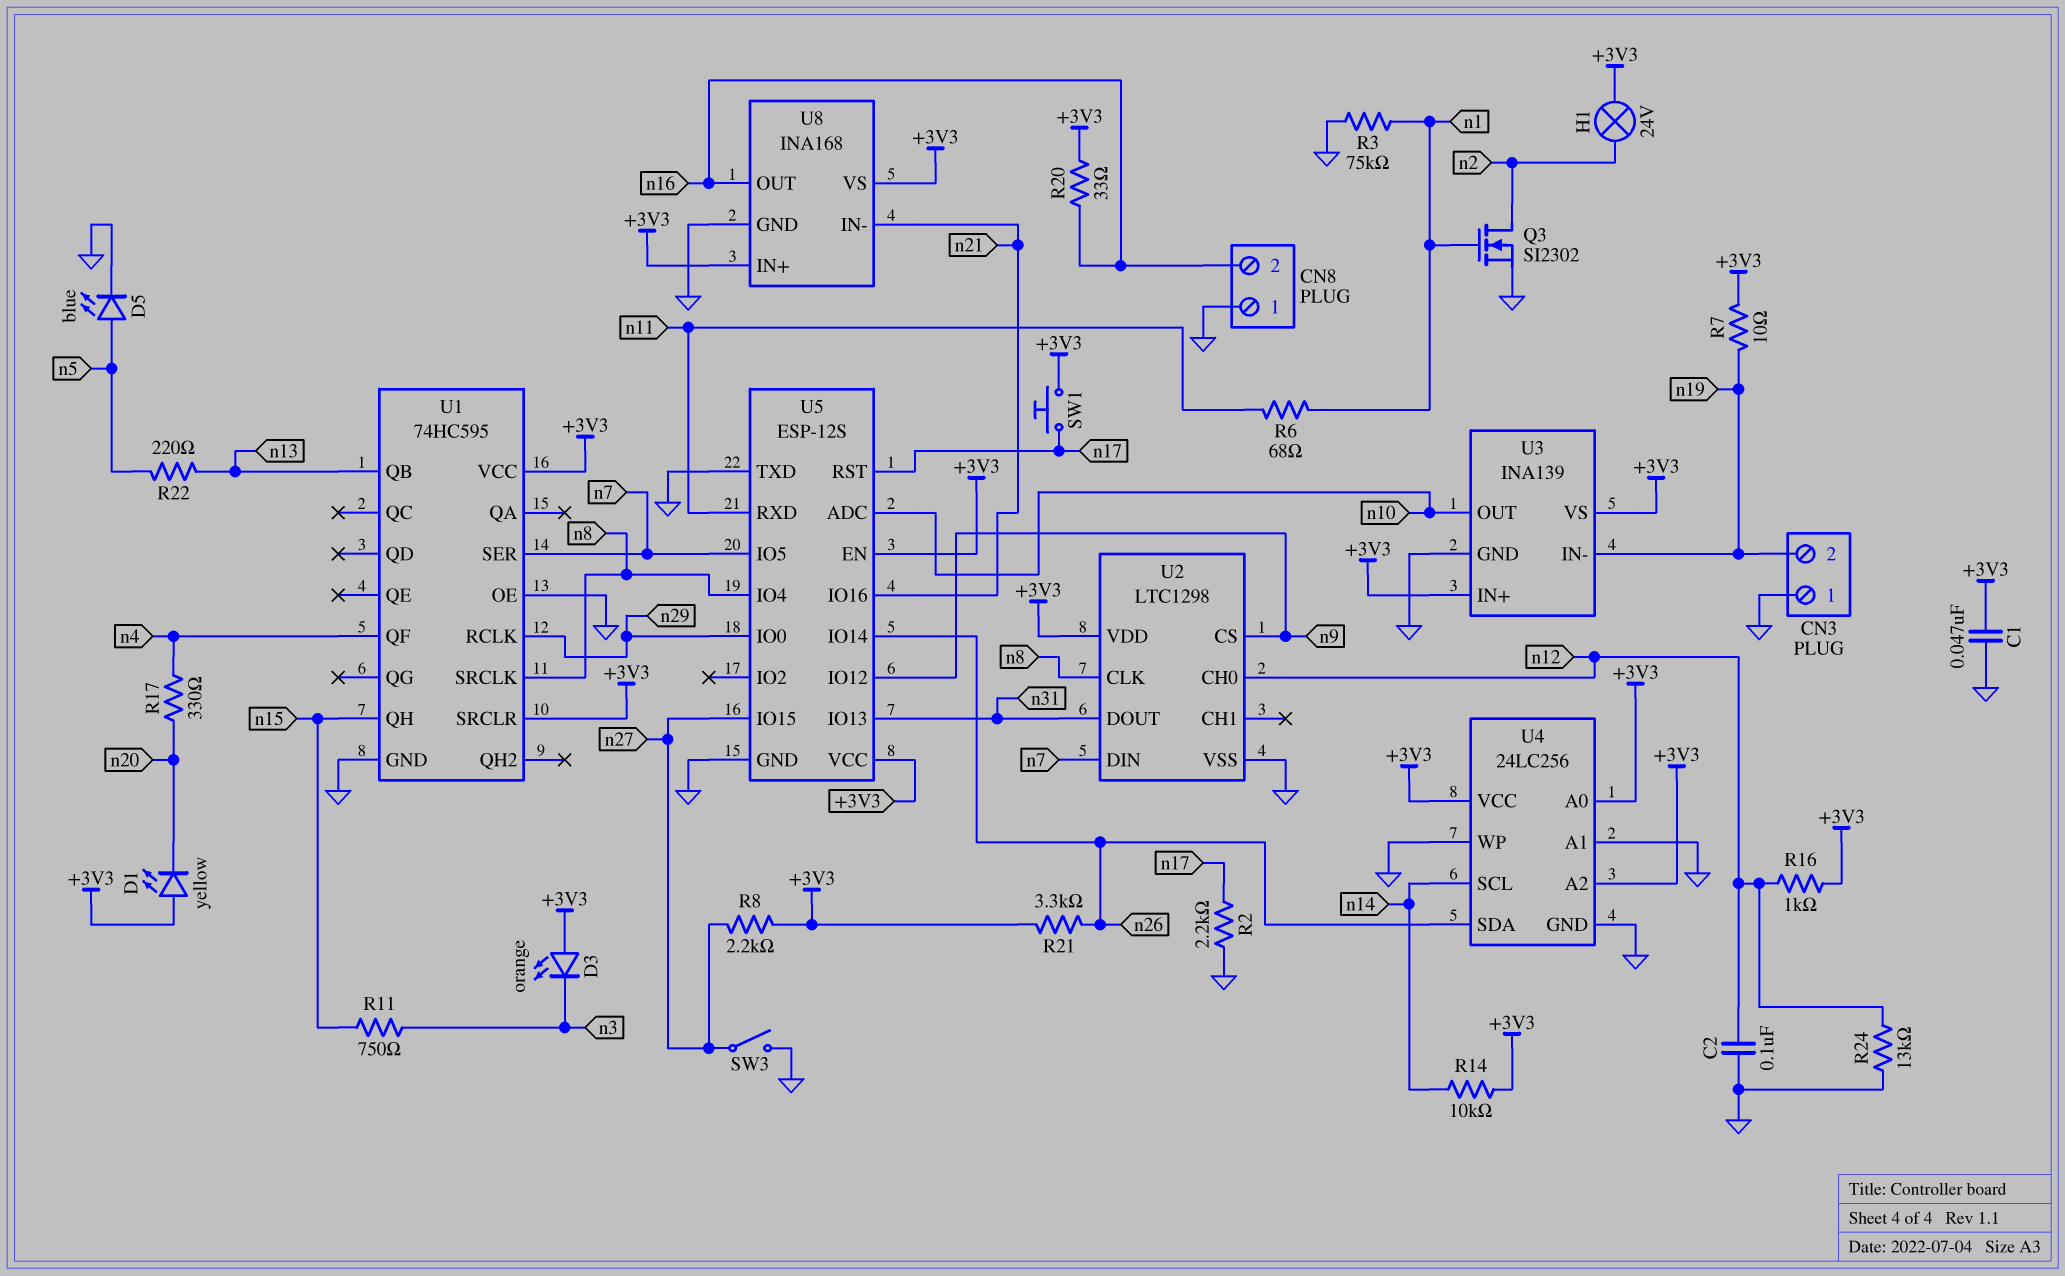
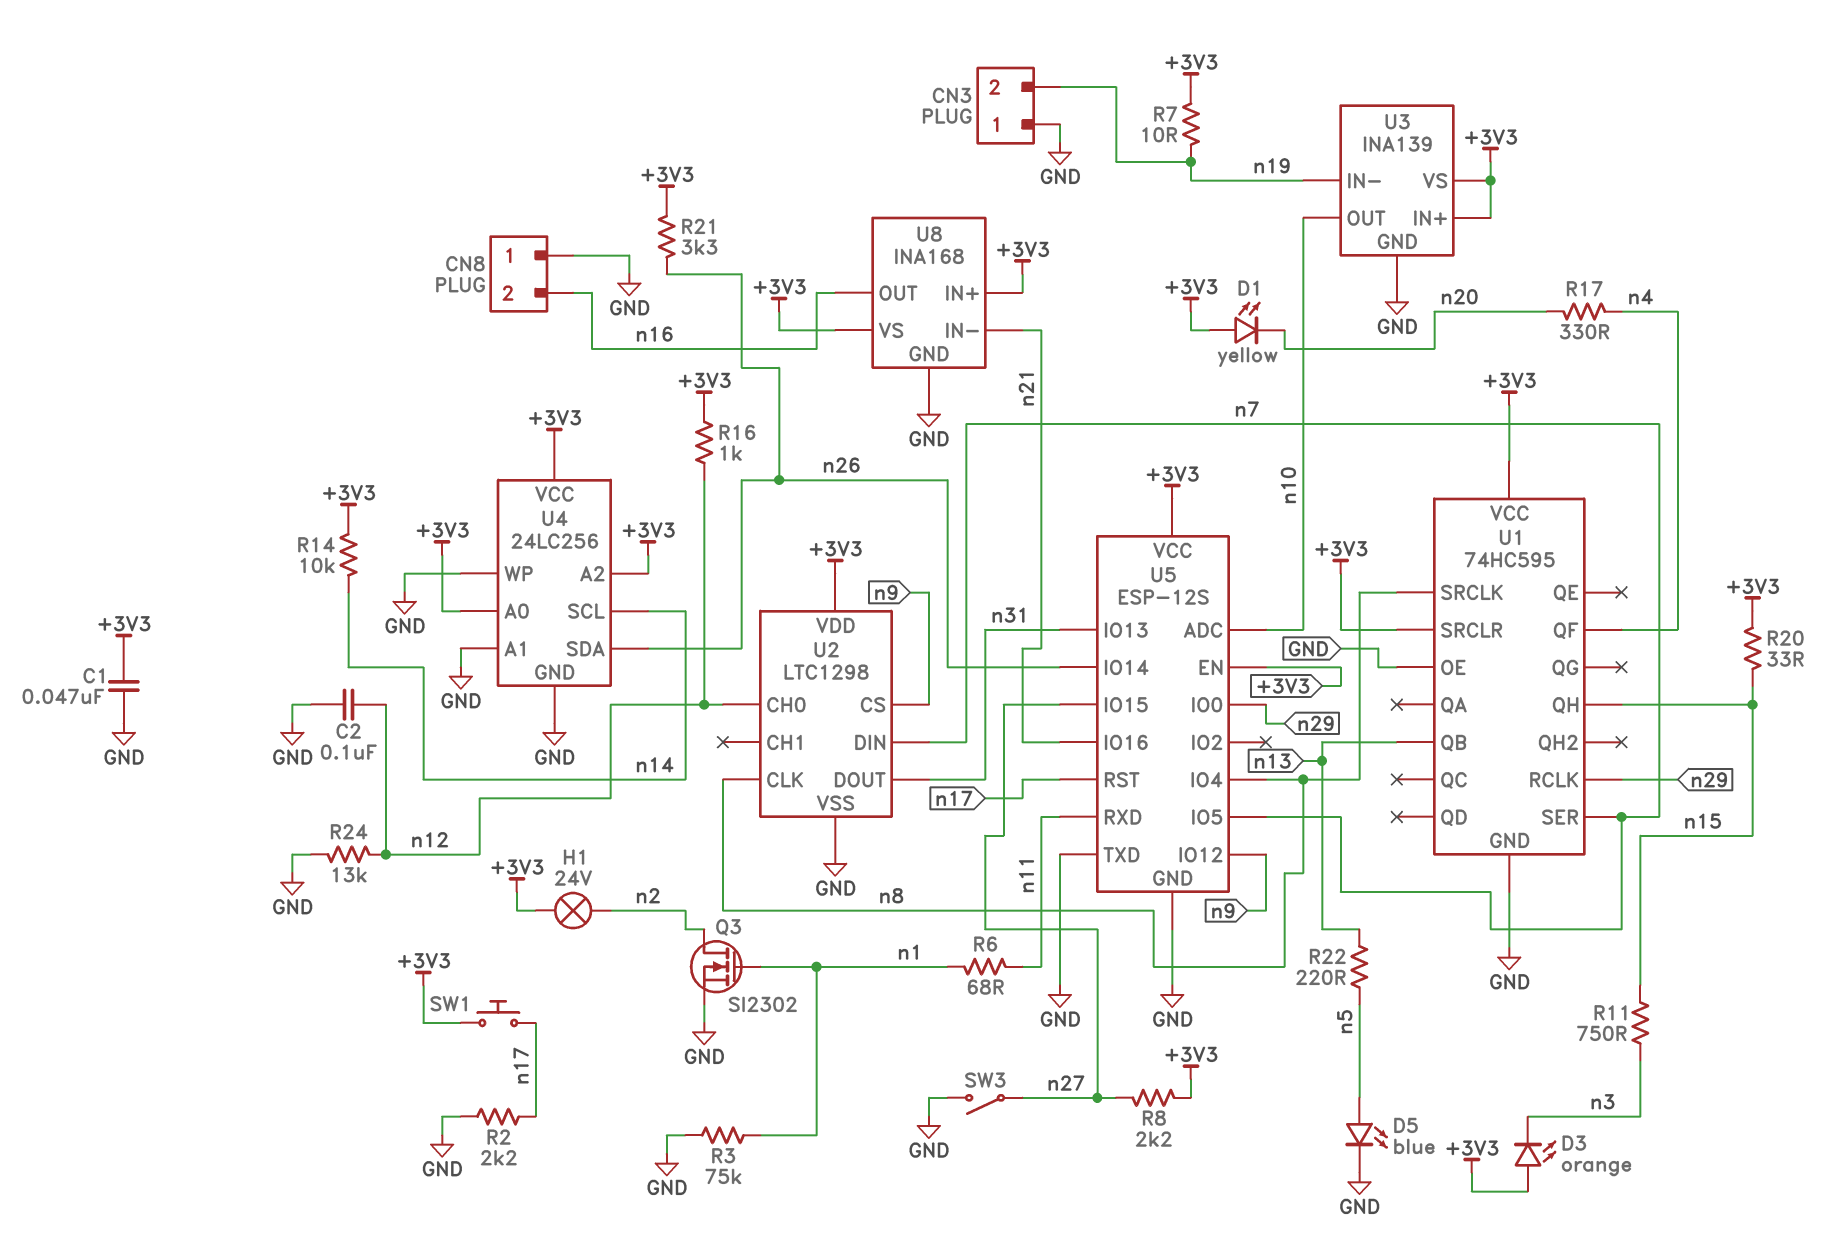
R20: 33 (+3V3, n16) -> 33 (+3V3, n15)

